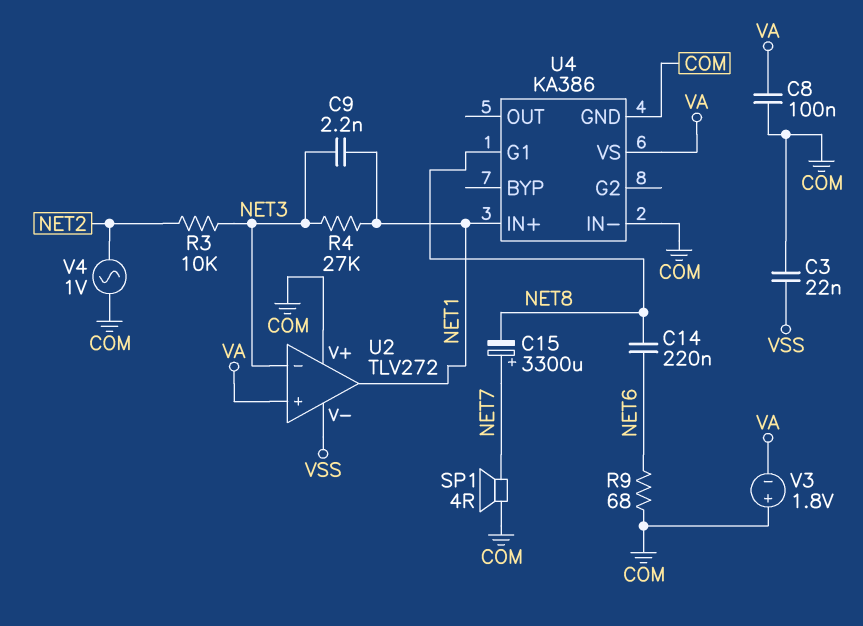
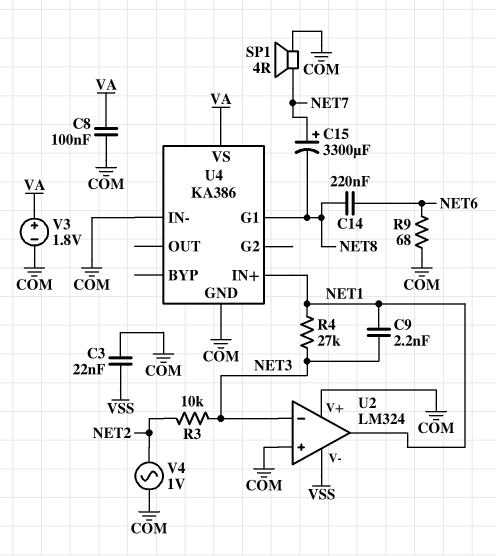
U2: TLV272 -> LM324
U2 pin in+: VA -> COM
V3: 1.8V (plus COM, minus VA) -> 1.8V (plus VA, minus COM)

